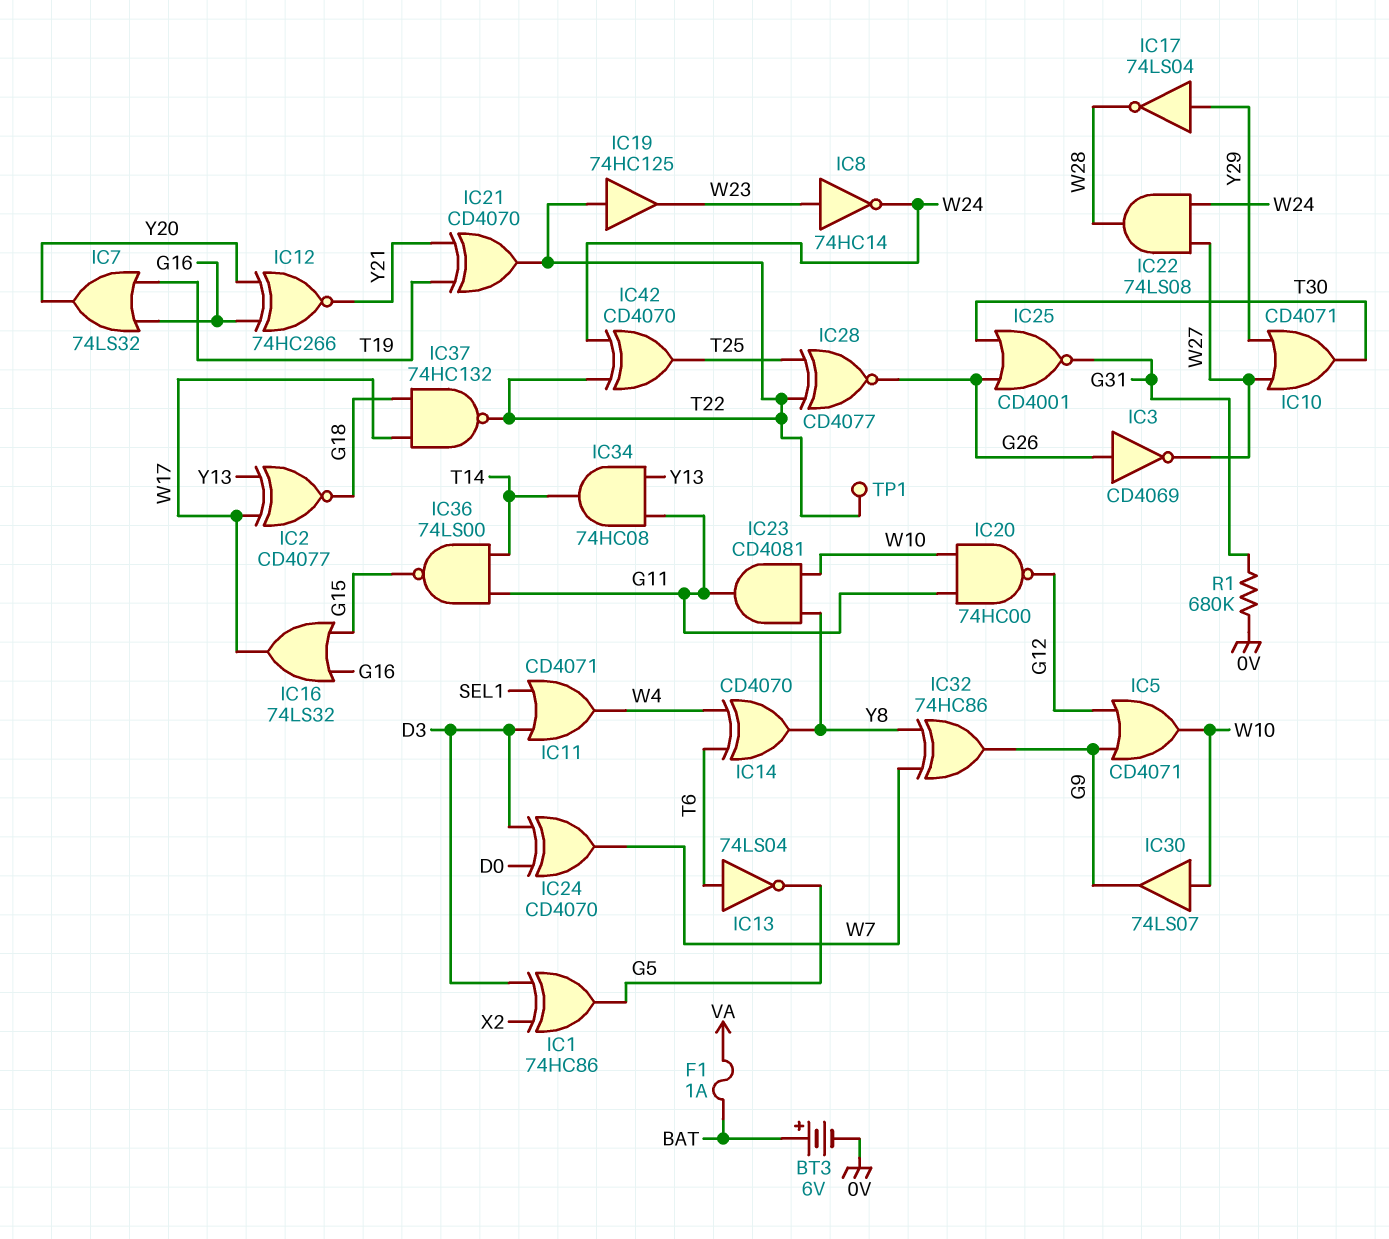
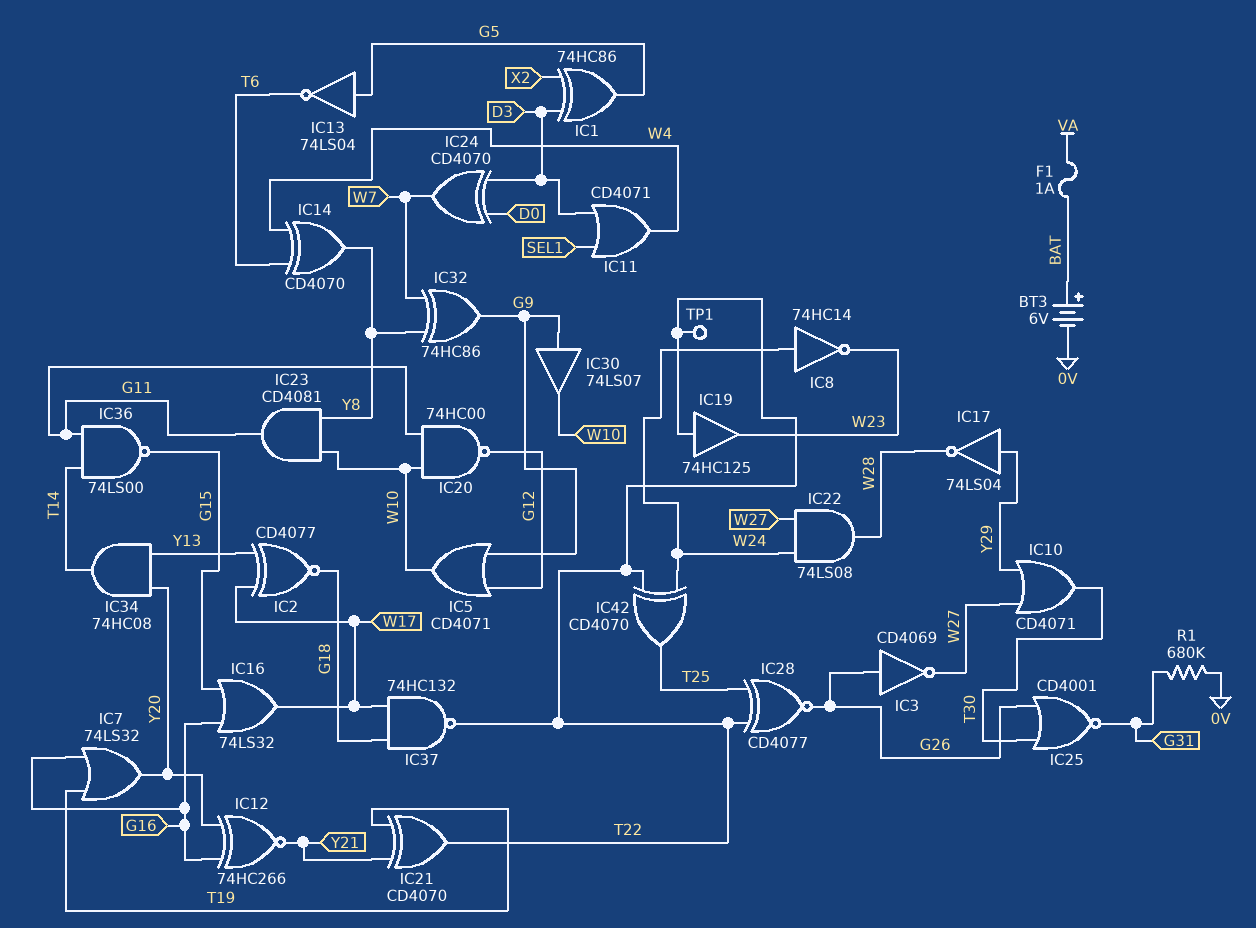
IC8: NOT 74HC14 (in W23, out W24) -> NOT 74HC14 (in W24, out W23)
IC13: NOT 74LS04 (in T6, out G5) -> NOT 74LS04 (in G5, out T6)
IC30: buffer 74LS07 (in W10, out G9) -> buffer 74LS07 (in G9, out W10)
IC34: AND 74HC08 (in G11, in Y13, out T14) -> AND 74HC08 (in Y13, in Y20, out T14)

